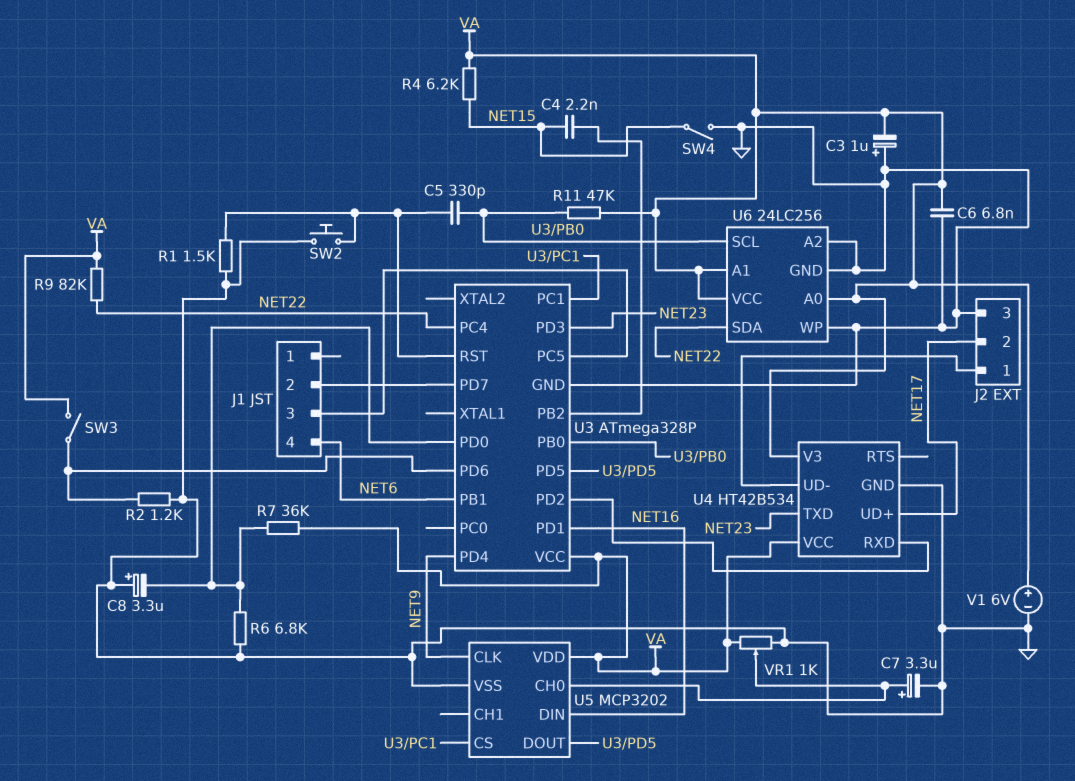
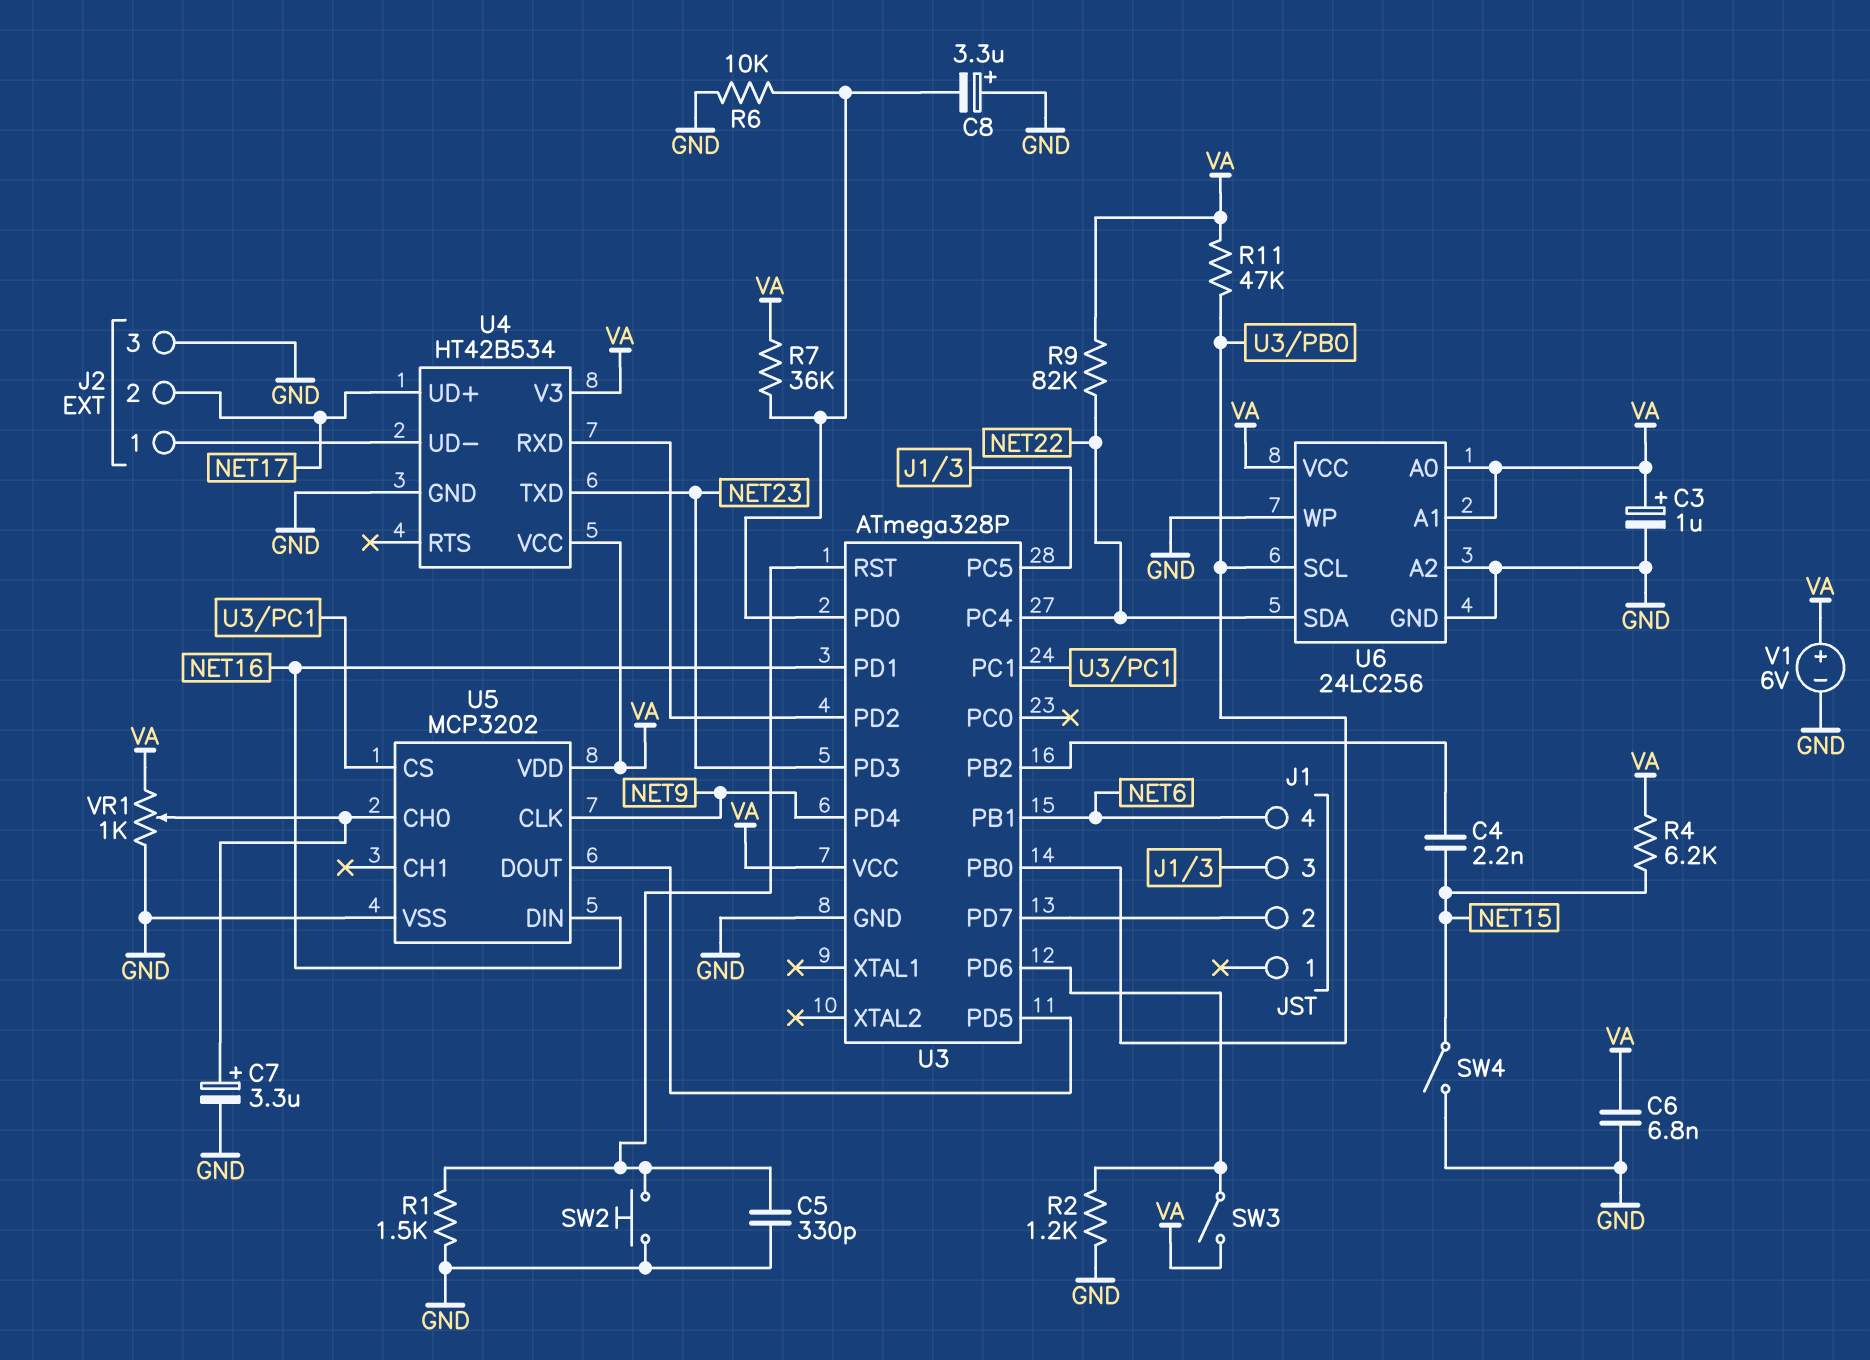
C3: 1uF (plus GND, minus VA) -> 1uF (plus VA, minus GND)
C5: 330pF (U3/PB0, U3/RST) -> 330pF (GND, U3/RST)
R6: 6.8k (GND, U3/PD0) -> 10k (GND, U3/PD0)

